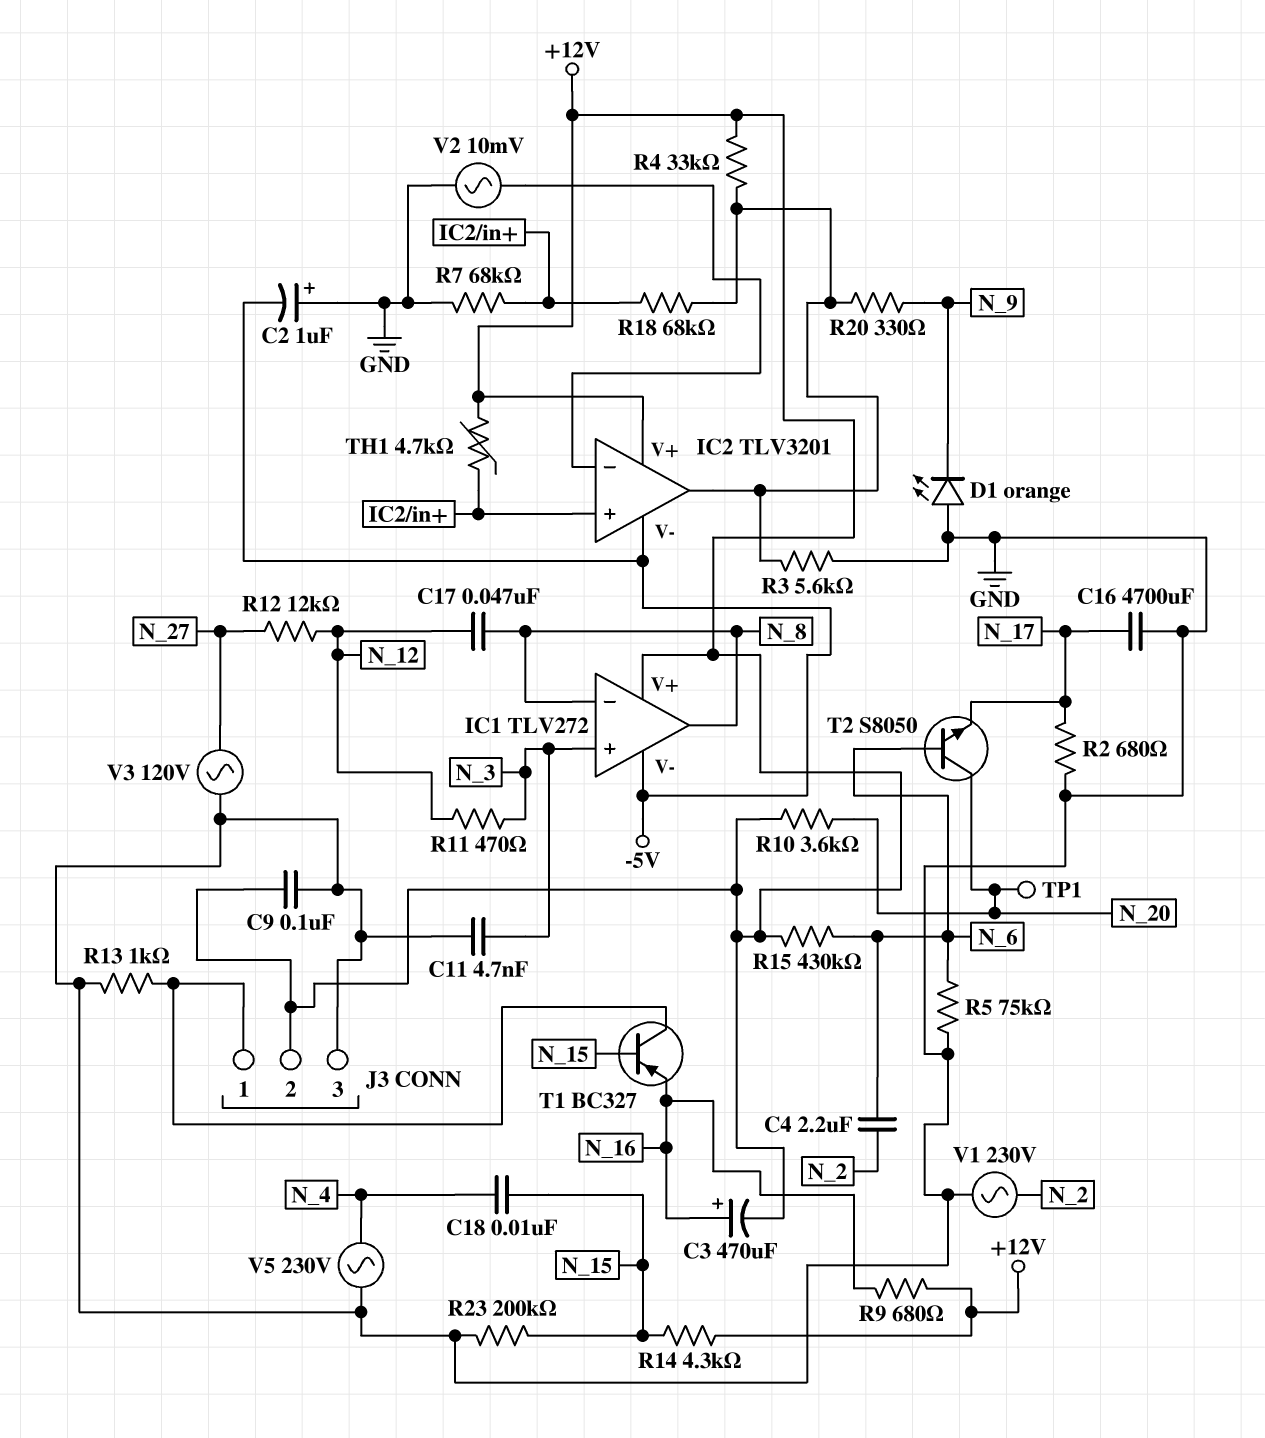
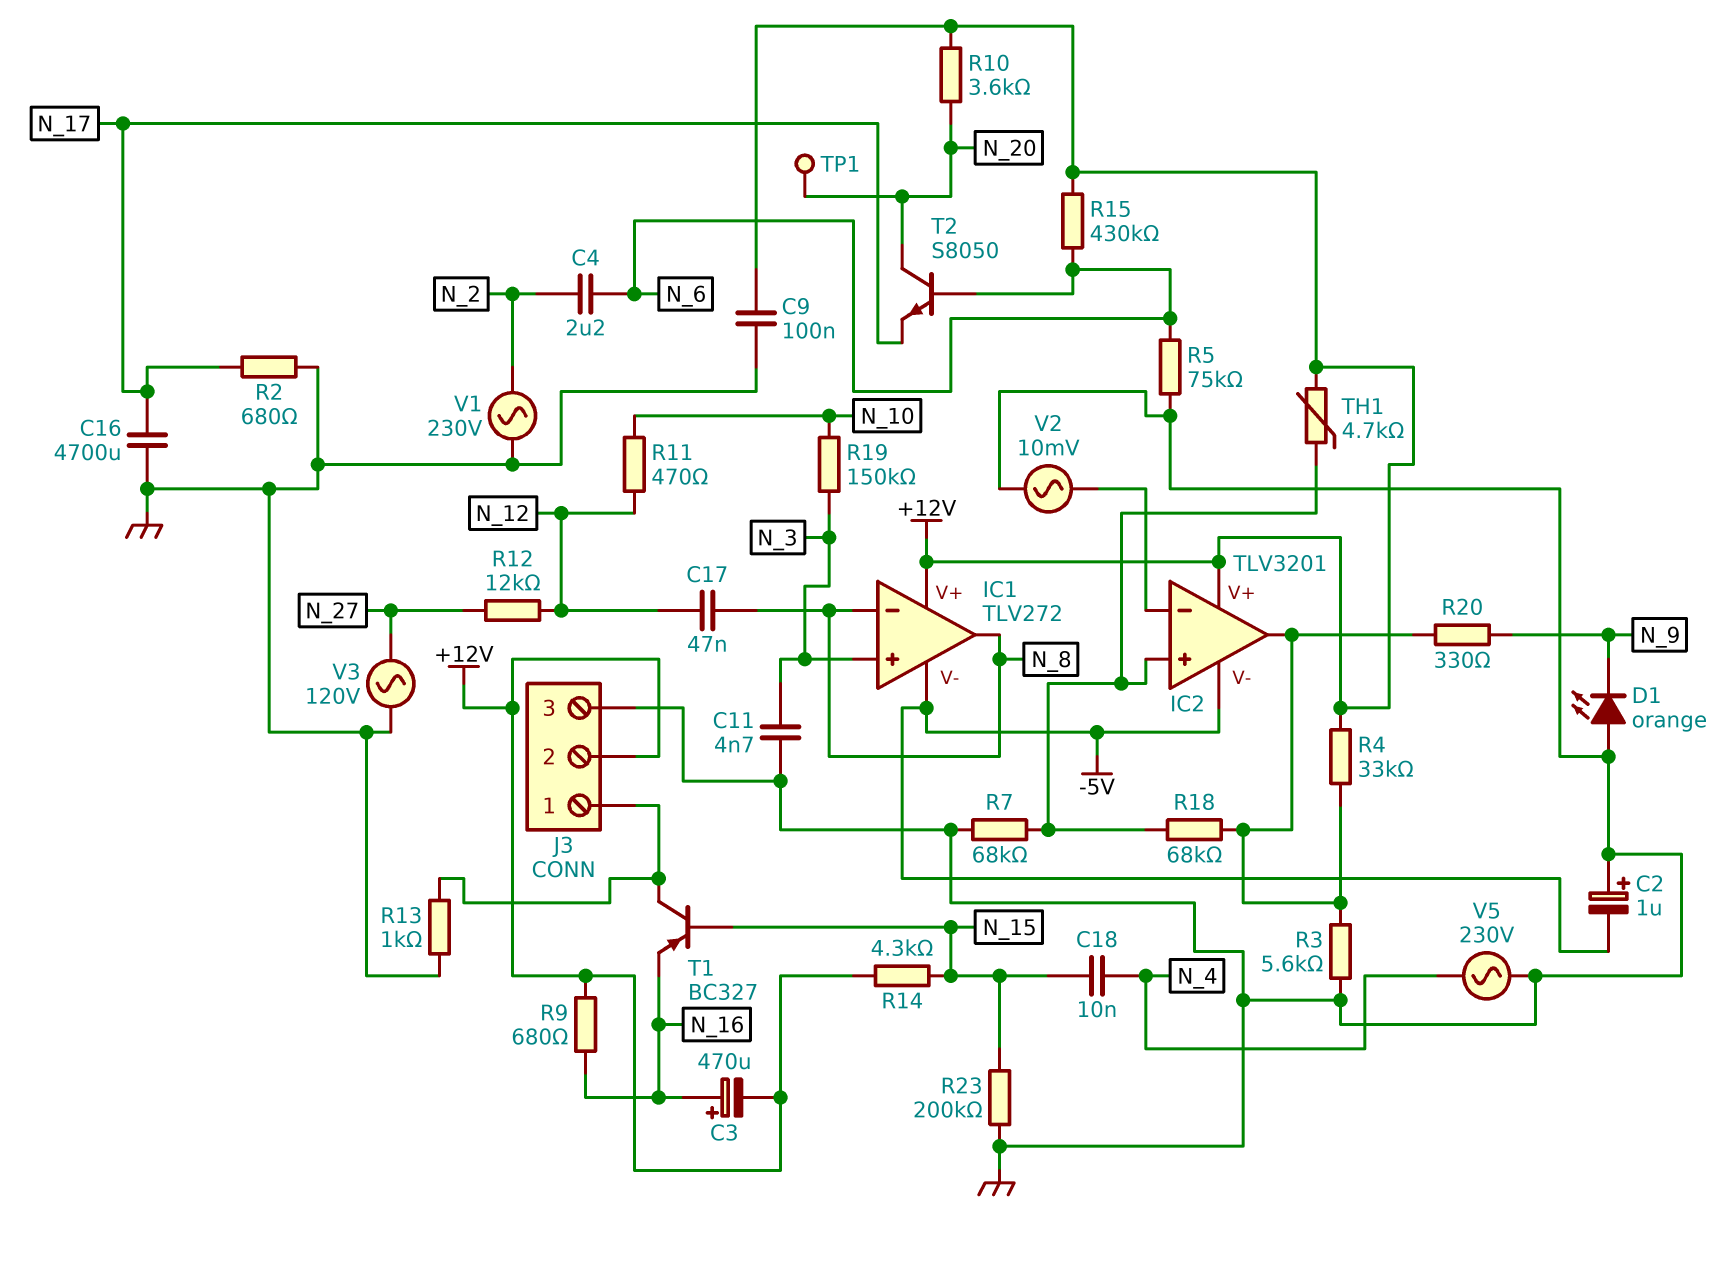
R11: 470 (N_3, N_12) -> 470 (N_10, N_12)
R19: none -> 150k (N_3, N_10)

